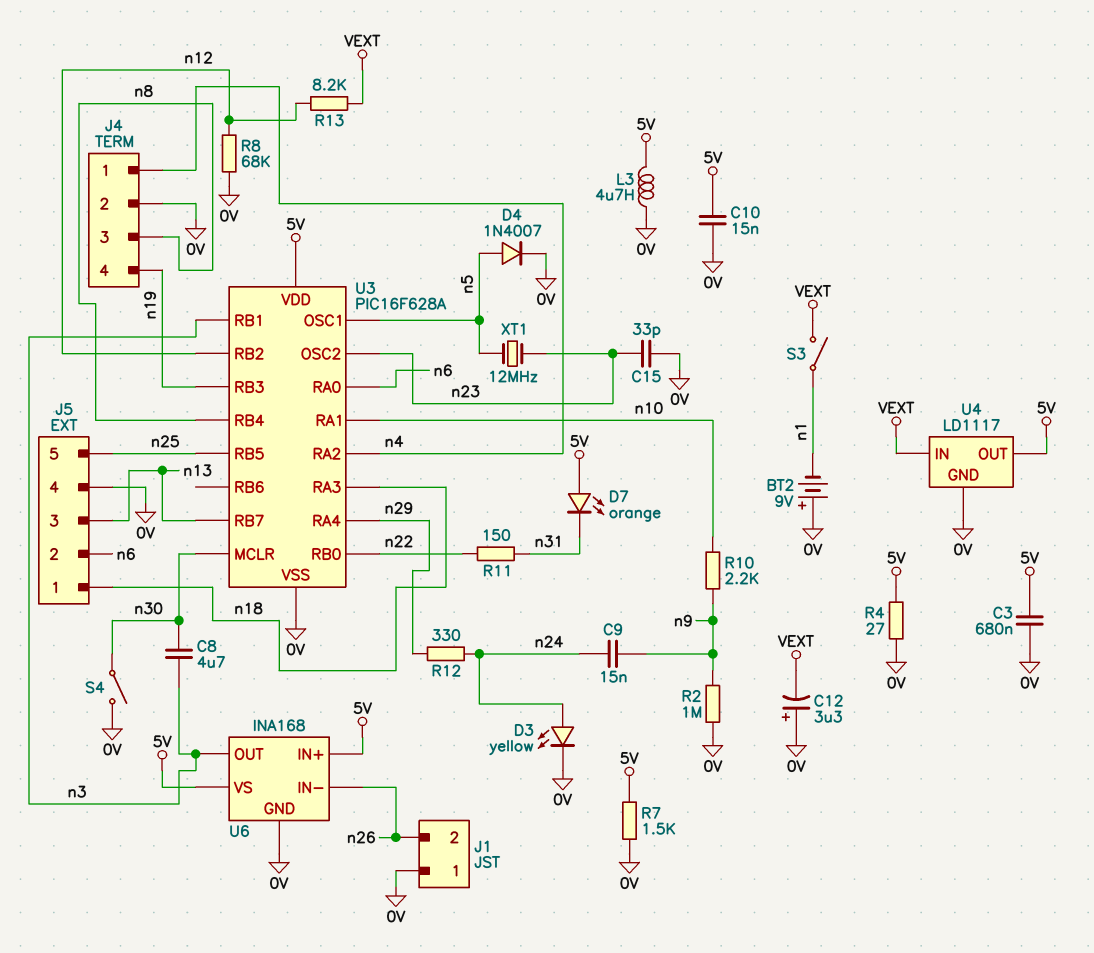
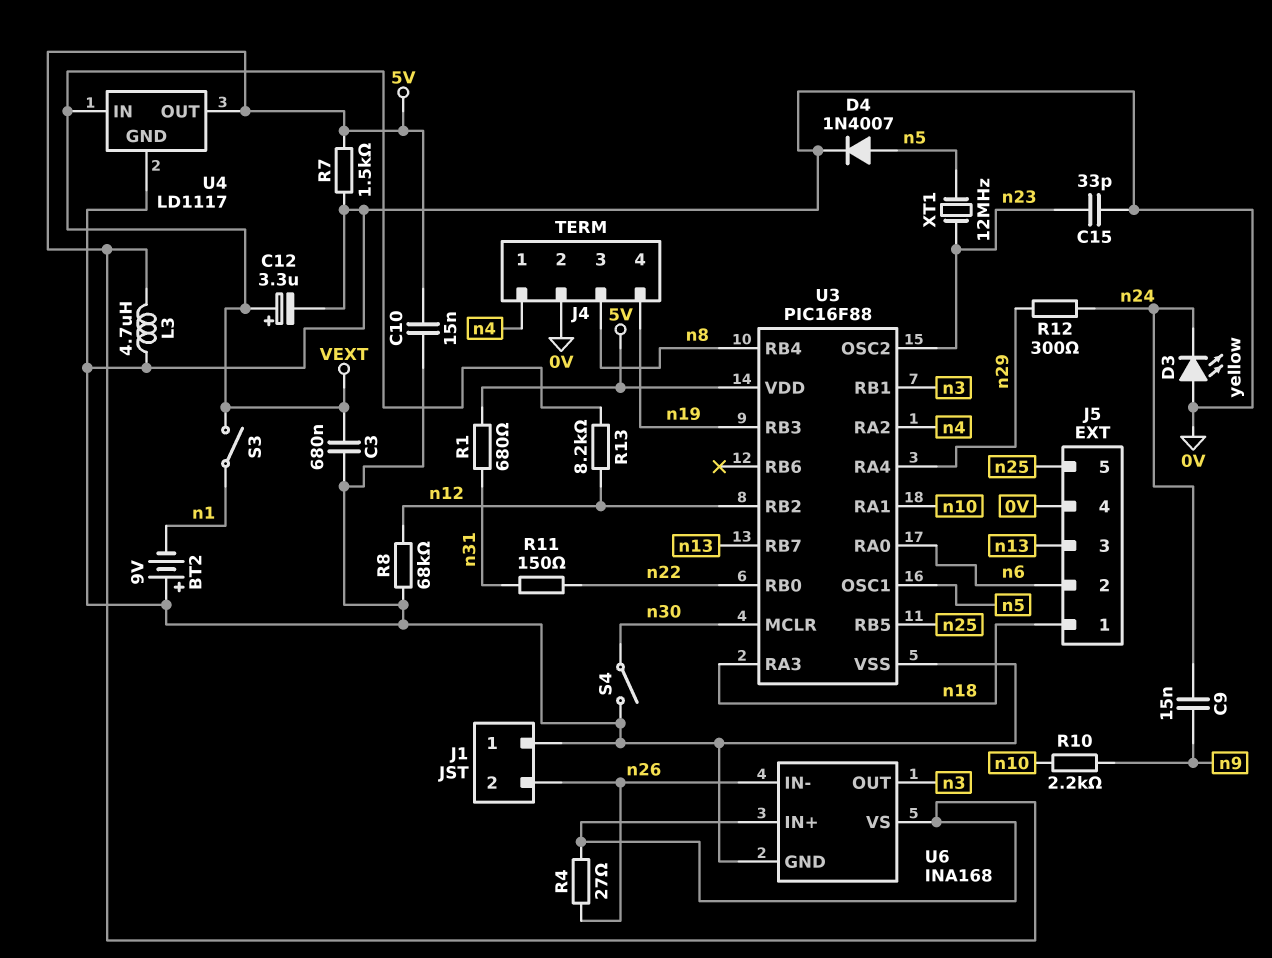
C3: 680nF (0V, 5V) -> 680nF (0V, VEXT)
C8: 4.7uF (n3, n30) -> none
C12: 3.3uF (plus 0V, minus VEXT) -> 3.3uF (plus VEXT, minus 0V)
D3: LED yellow (A n24, K 0V) -> LED yellow (A 0V, K n24)
D7: LED orange (A 5V, K n31) -> none
R1: none -> 680 (5V, n31)
R2: 1M (0V, n9) -> none
R4: 27 (0V, 5V) -> 27 (5V, n26)
R12: 330 (n24, n29) -> 300 (n24, n29)
U3: PIC16F628A -> PIC16F88

